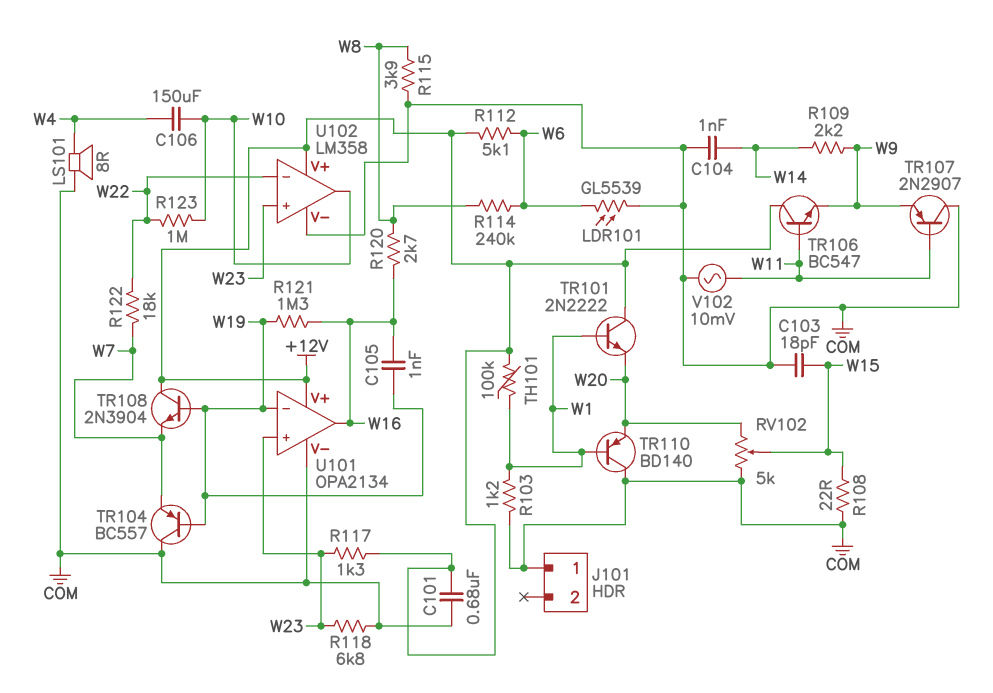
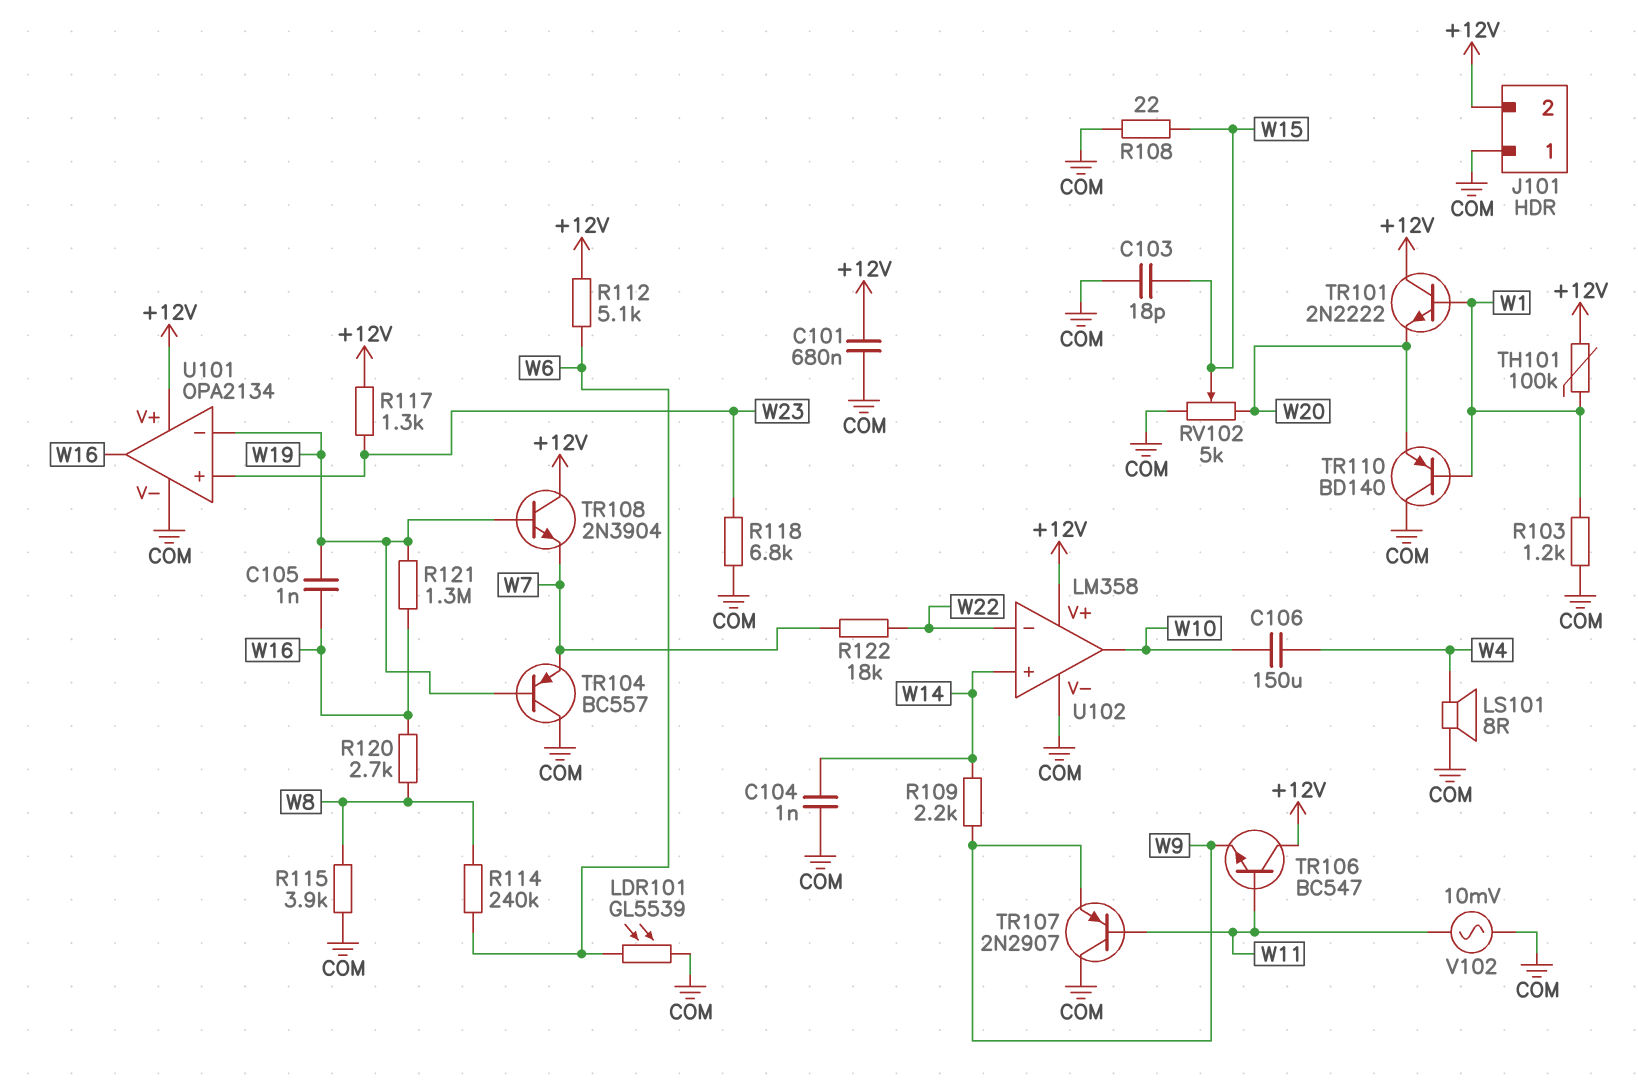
J101 pin 2: none -> +12V
R123: 1M (W10, W22) -> none
U102 pin in+: W23 -> W14

